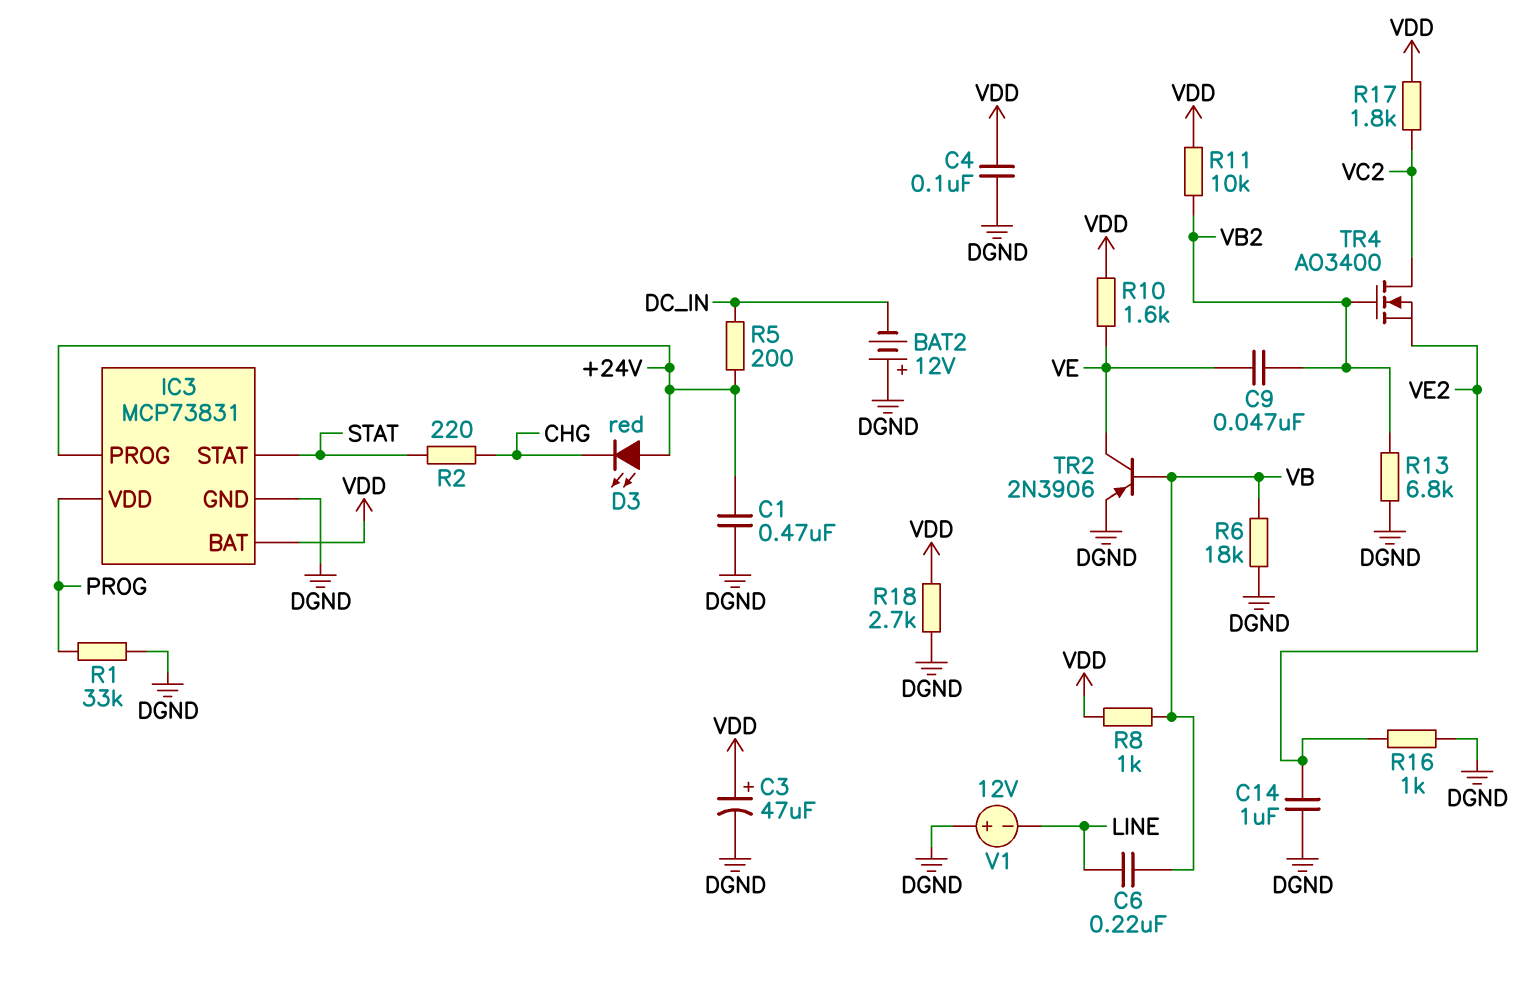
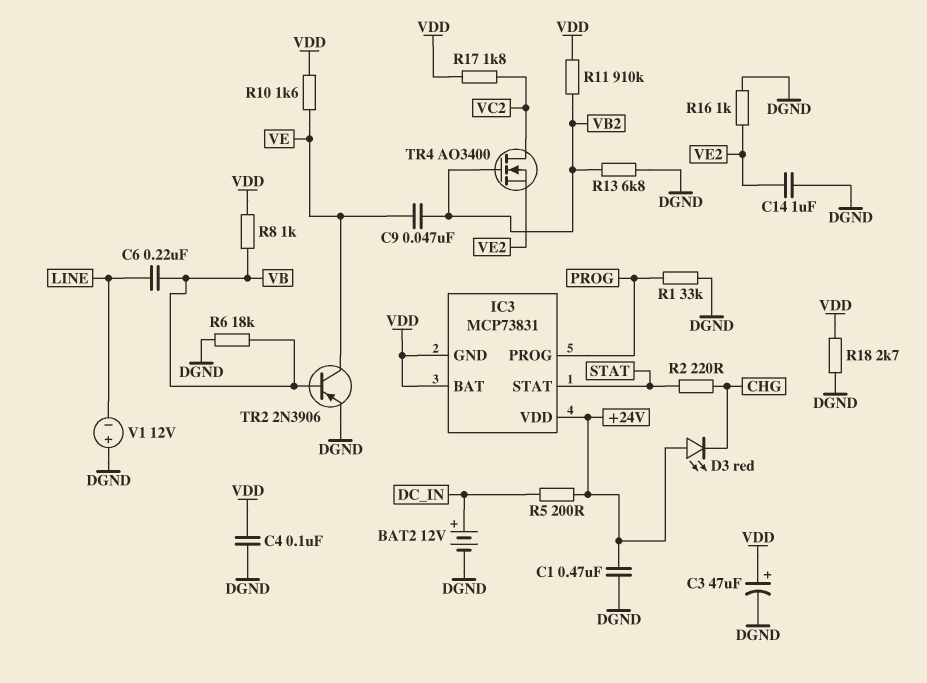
BAT2: 12V (plus DGND, minus DC_IN) -> 12V (plus DC_IN, minus DGND)
IC3 pin GND: DGND -> VDD
IC3 pin PROG: +24V -> PROG
IC3 pin VDD: PROG -> +24V
R11: 10k (VB2, VDD) -> 910k (VB2, VDD)

